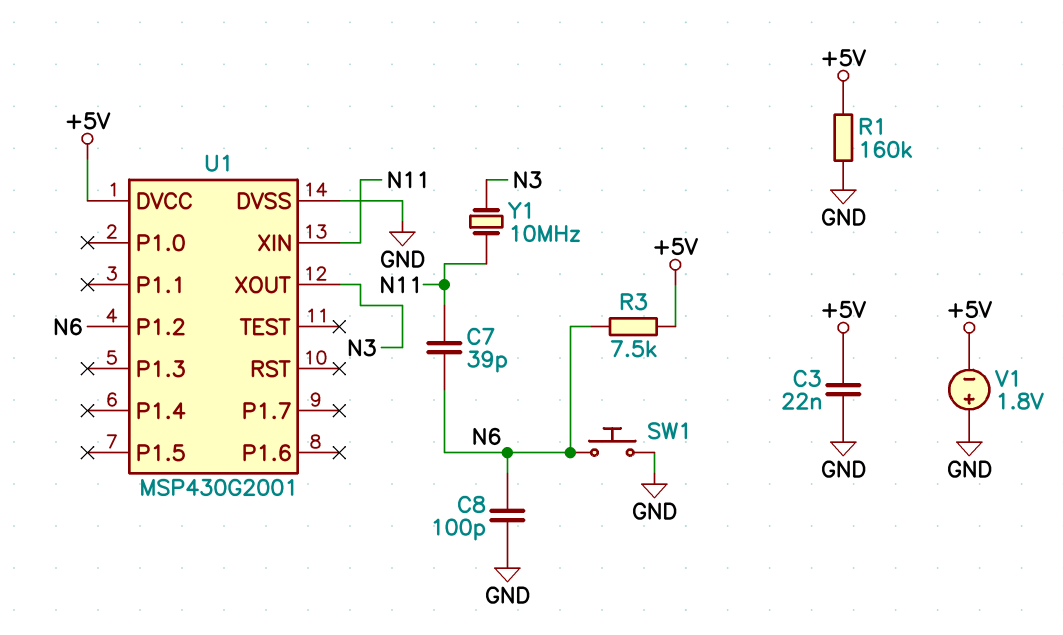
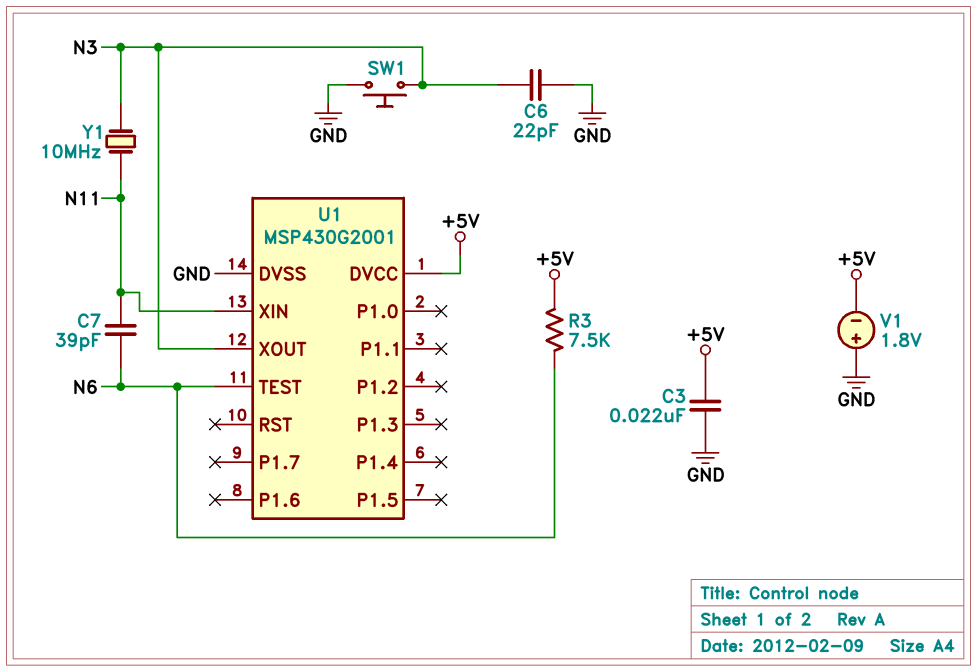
C6: none -> 22pF (GND, N3)
C8: 100pF (GND, N6) -> none
R1: 160k (+5V, GND) -> none
SW1: button (GND, N6) -> button (GND, N3)
U1 pin P1.2: N6 -> none
U1 pin TEST: none -> N6

